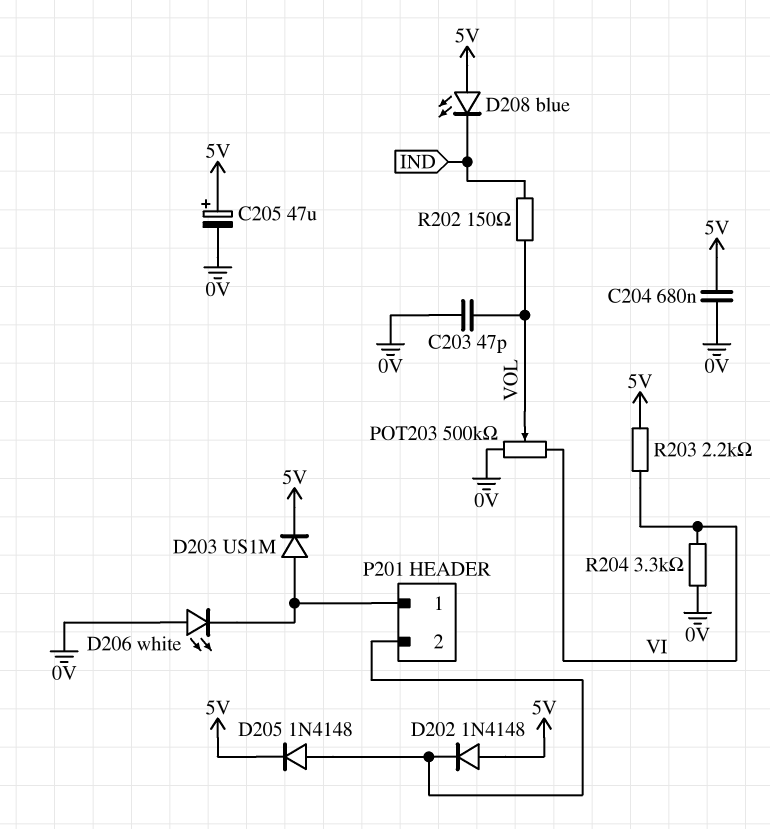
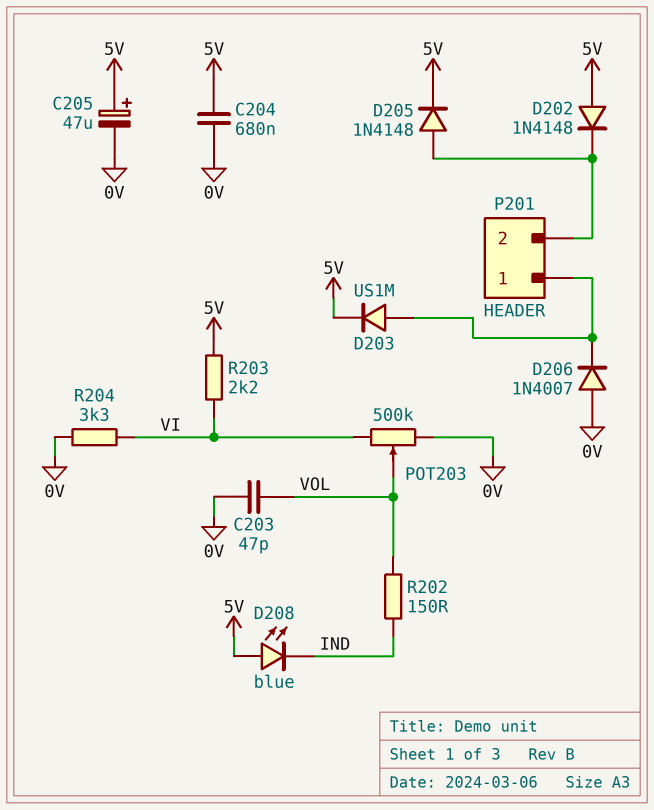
D206: LED white (A 0V, K P201/1) -> diode 1N4007 (A 0V, K P201/1)

